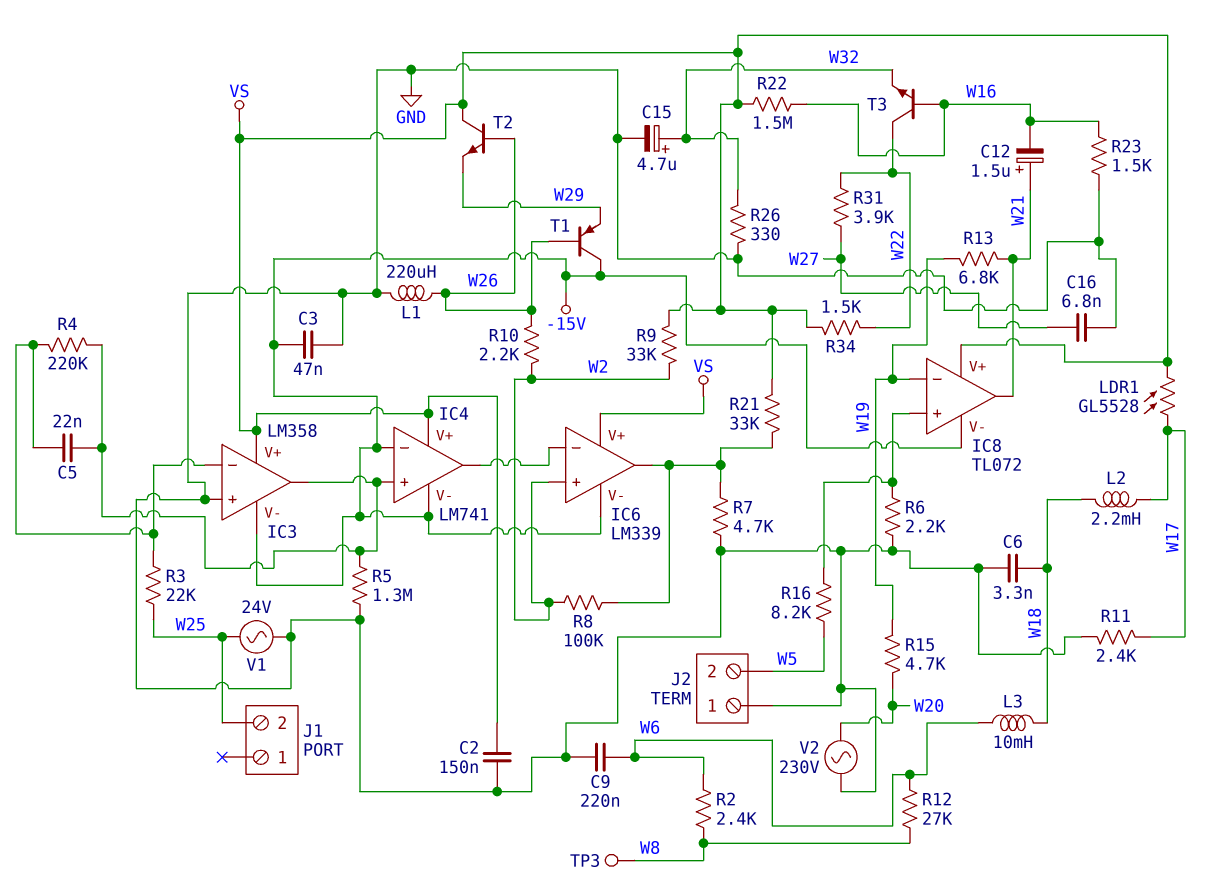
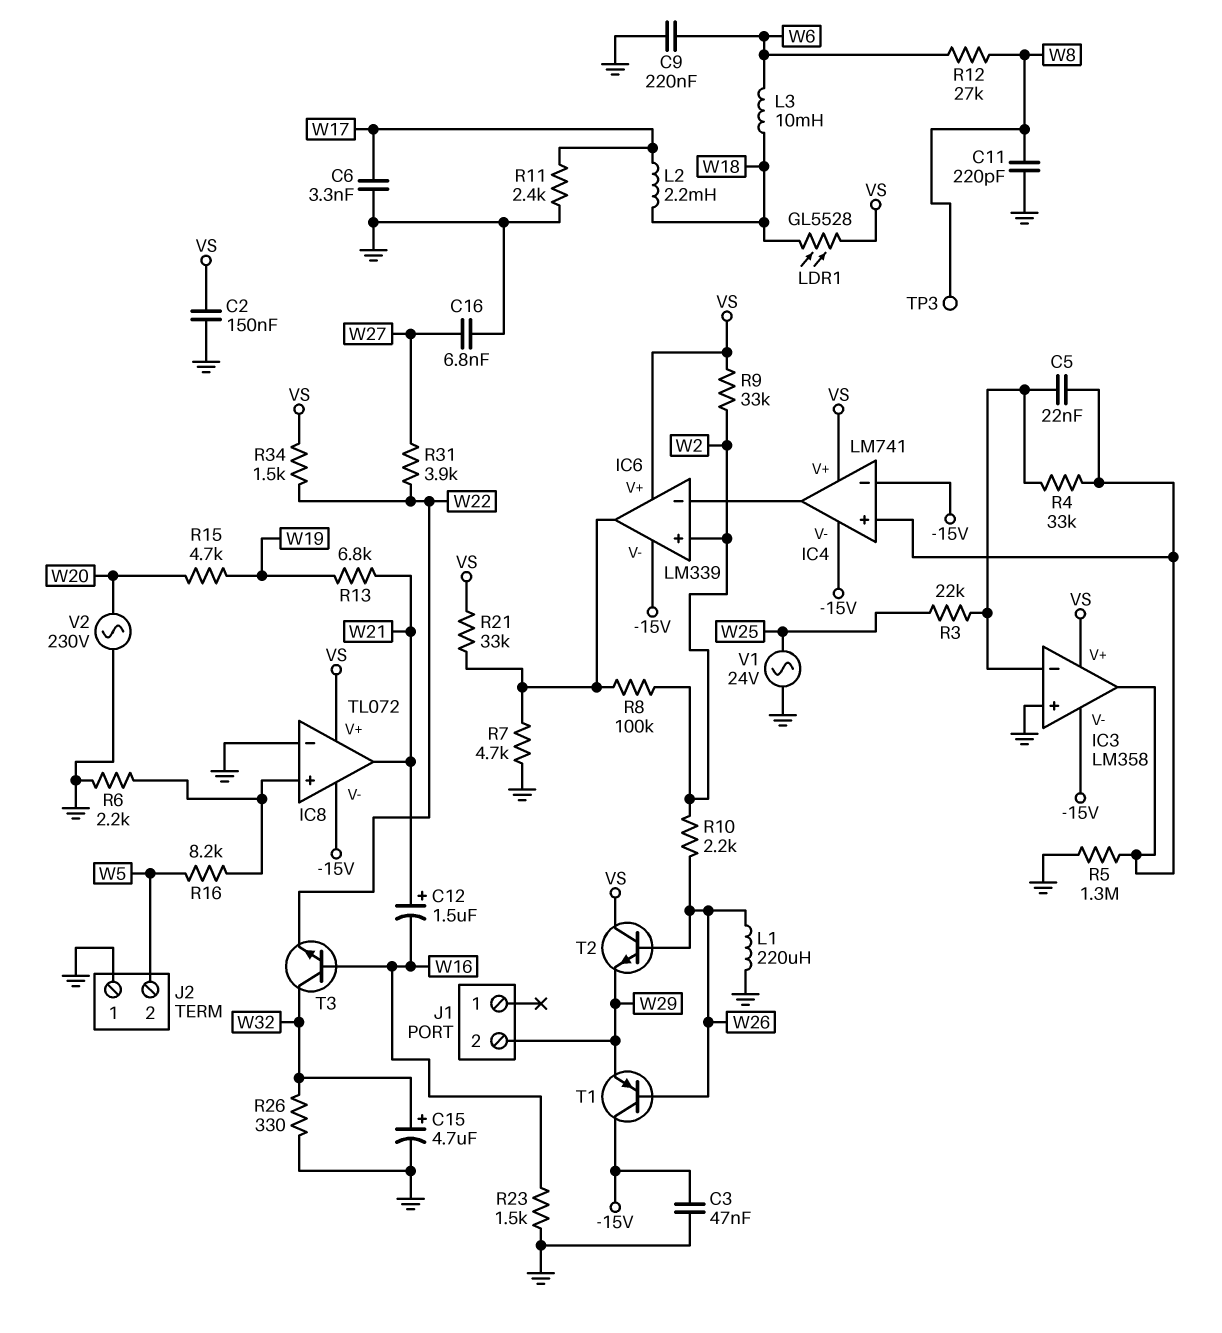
C6: 3.3nF (GND, W18) -> 3.3nF (GND, W17)
C11: none -> 220pF (GND, W8)
IC8 pin in-: W19 -> GND
J1 pin 2: W25 -> W29
LDR1: GL5528 (VS, W17) -> GL5528 (VS, W18)
R2: 2.4k (W6, W8) -> none
R4: 220k (IC3/in-, IC3/out) -> 33k (IC3/in-, IC3/out)
R22: 1.5M (VS, W16) -> none
T3: NPN (B W16, C W22, E W32) -> NPN (B W16, C W32, E W22)

